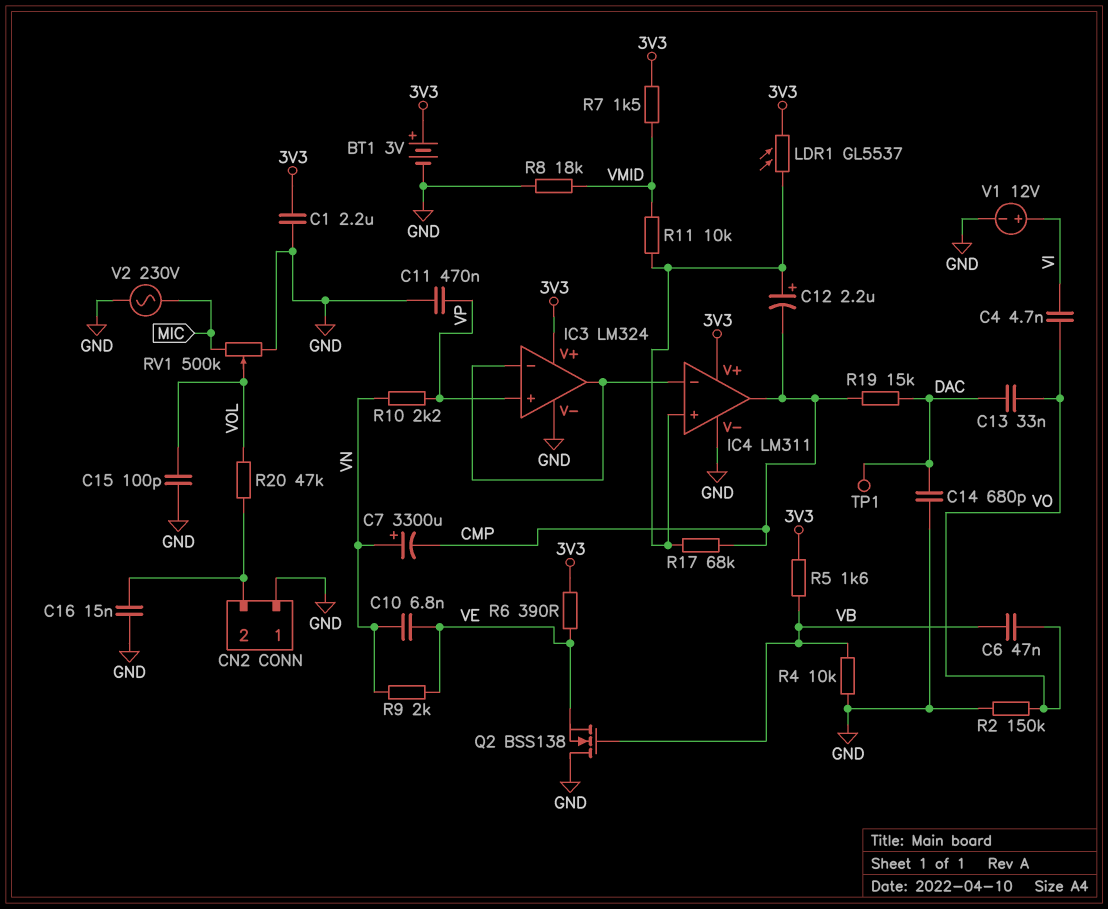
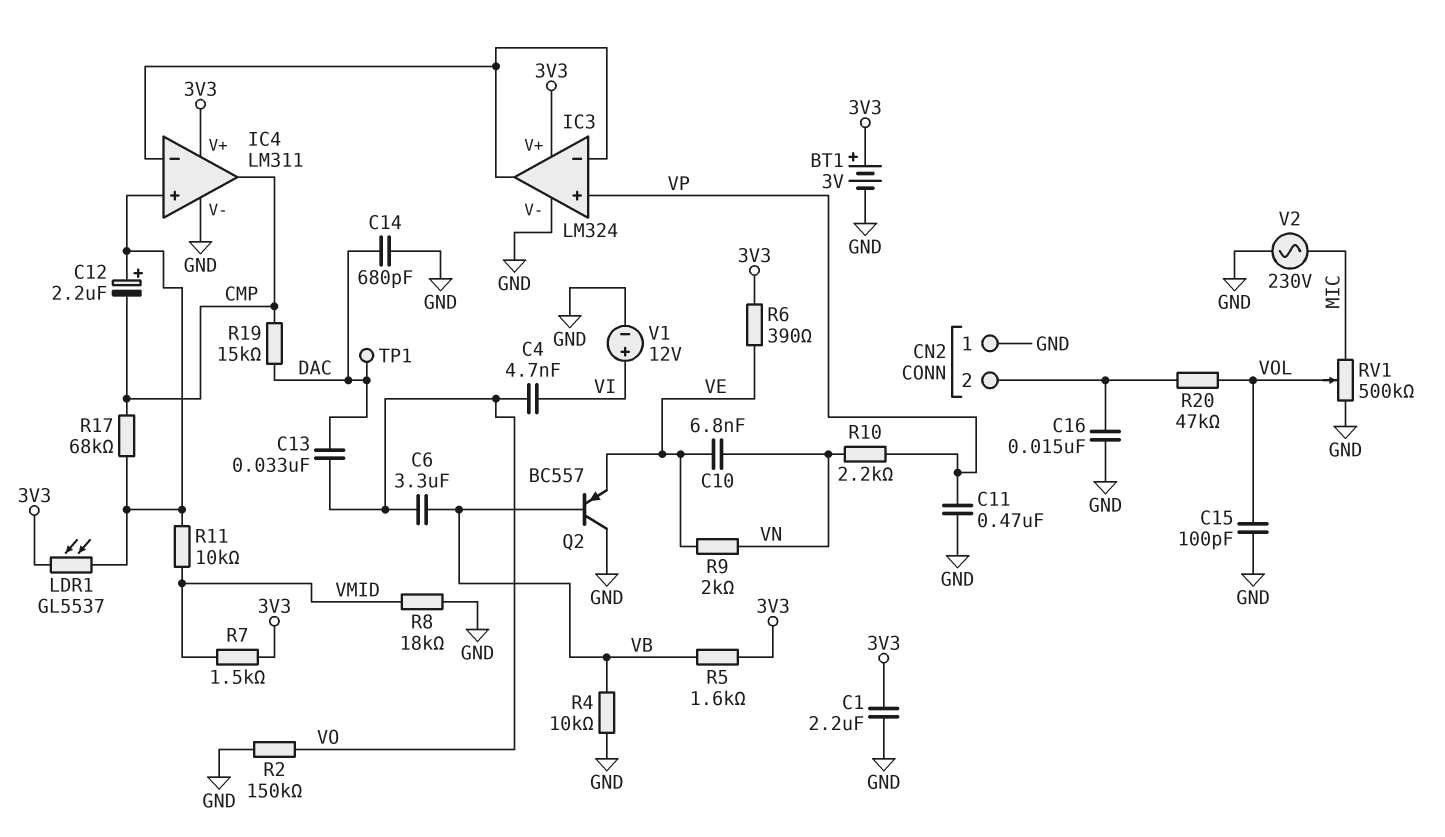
C6: 47nF (VB, VO) -> 3.3uF (VB, VO)
C7: 3300uF (plus VN, minus CMP) -> none
Q2: NMOS BSS138 (G VB, D GND, S VE) -> PNP BC557 (B VB, C GND, E VE)

